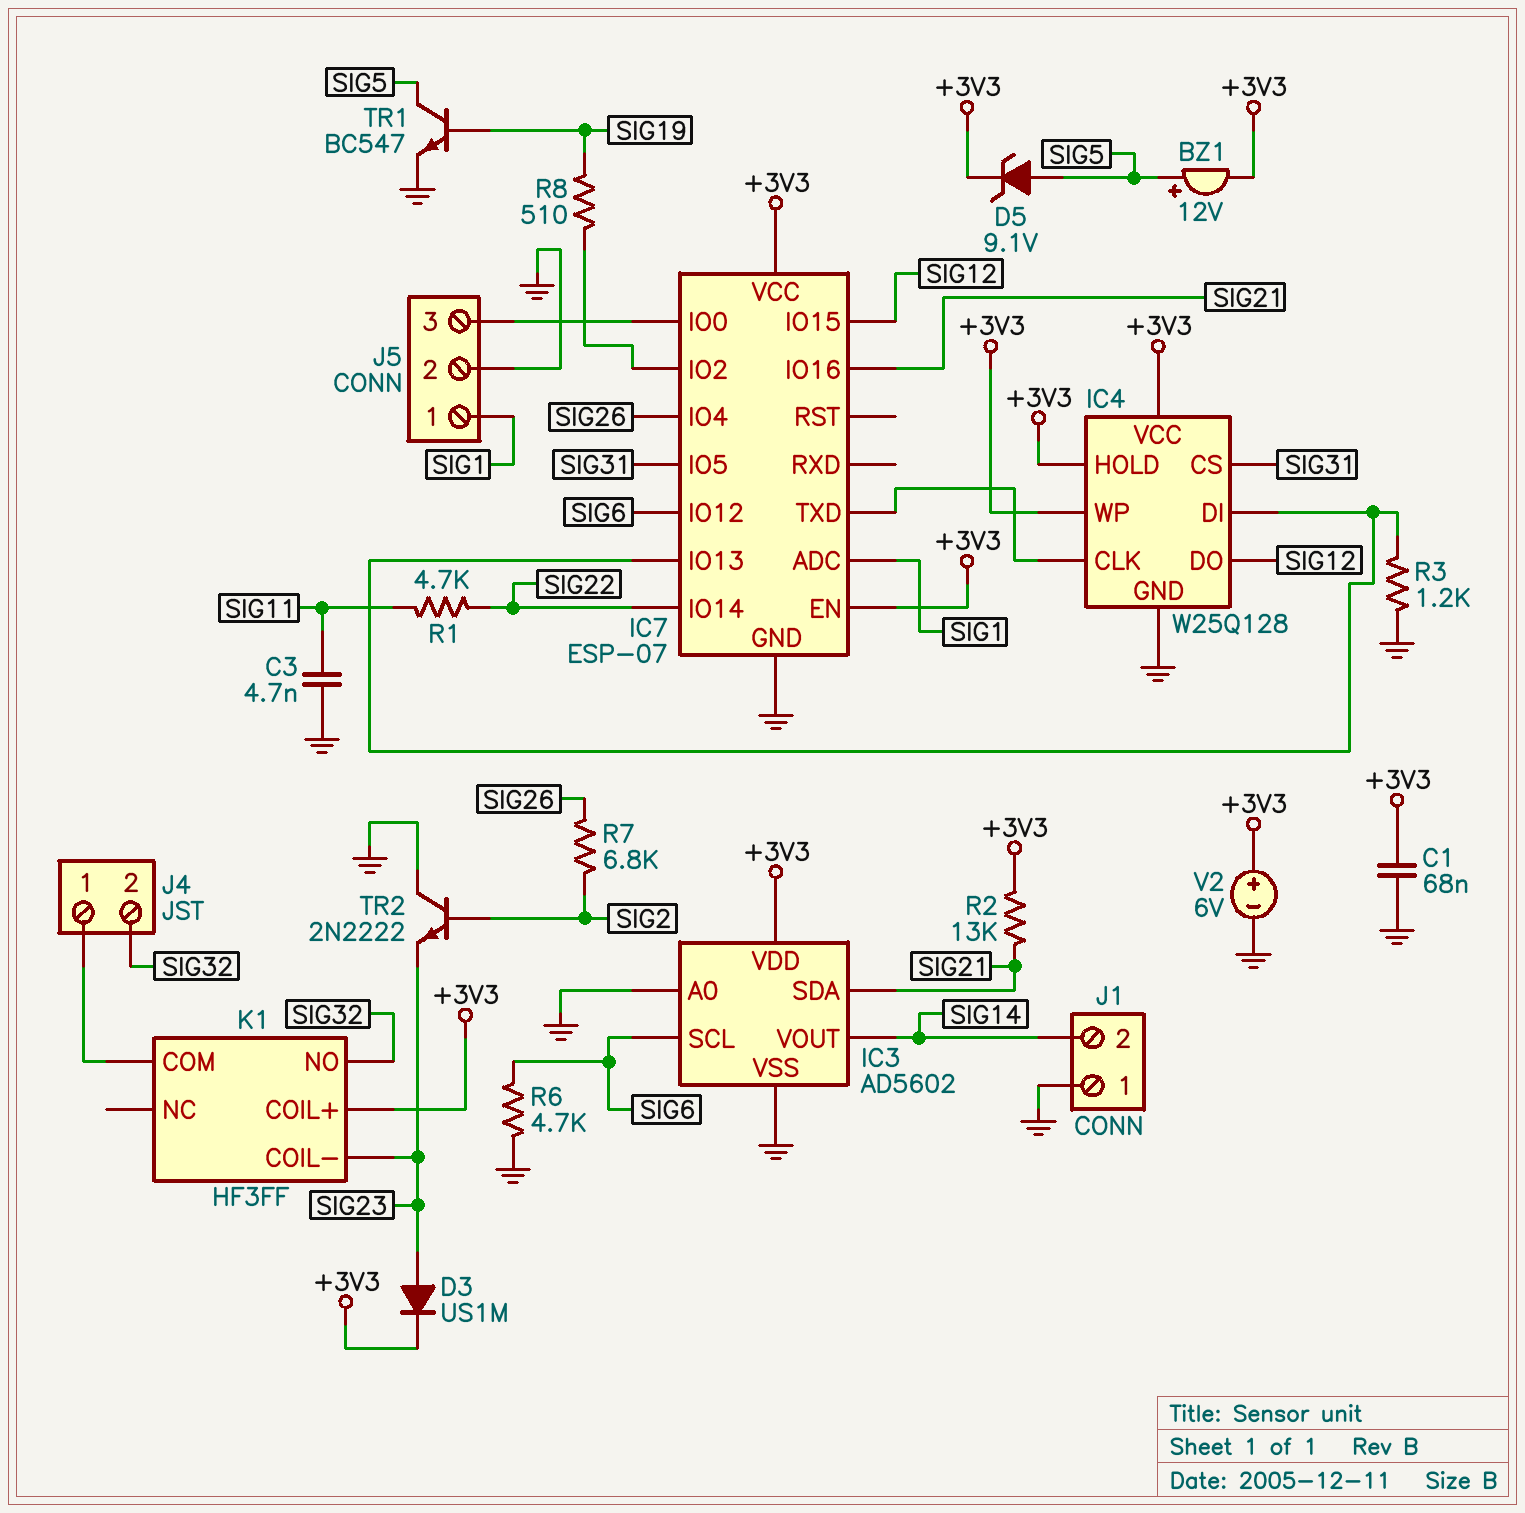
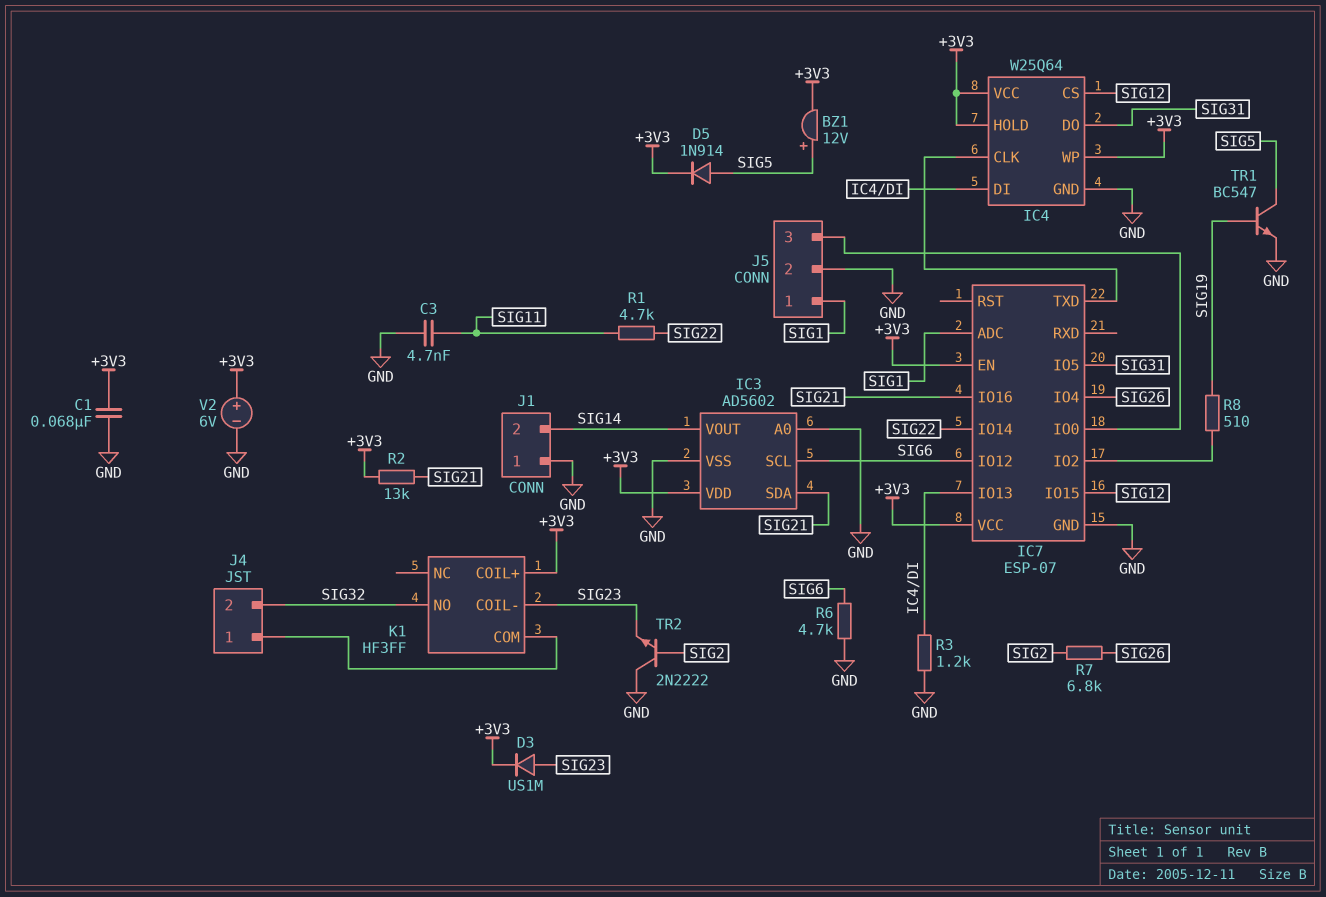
D5: zener 9.1V (A SIG5, K +3V3) -> diode 1N914 (A SIG5, K +3V3)
IC4: W25Q128 -> W25Q64
IC4 pin CS: SIG31 -> SIG12
IC4 pin DO: SIG12 -> SIG31

